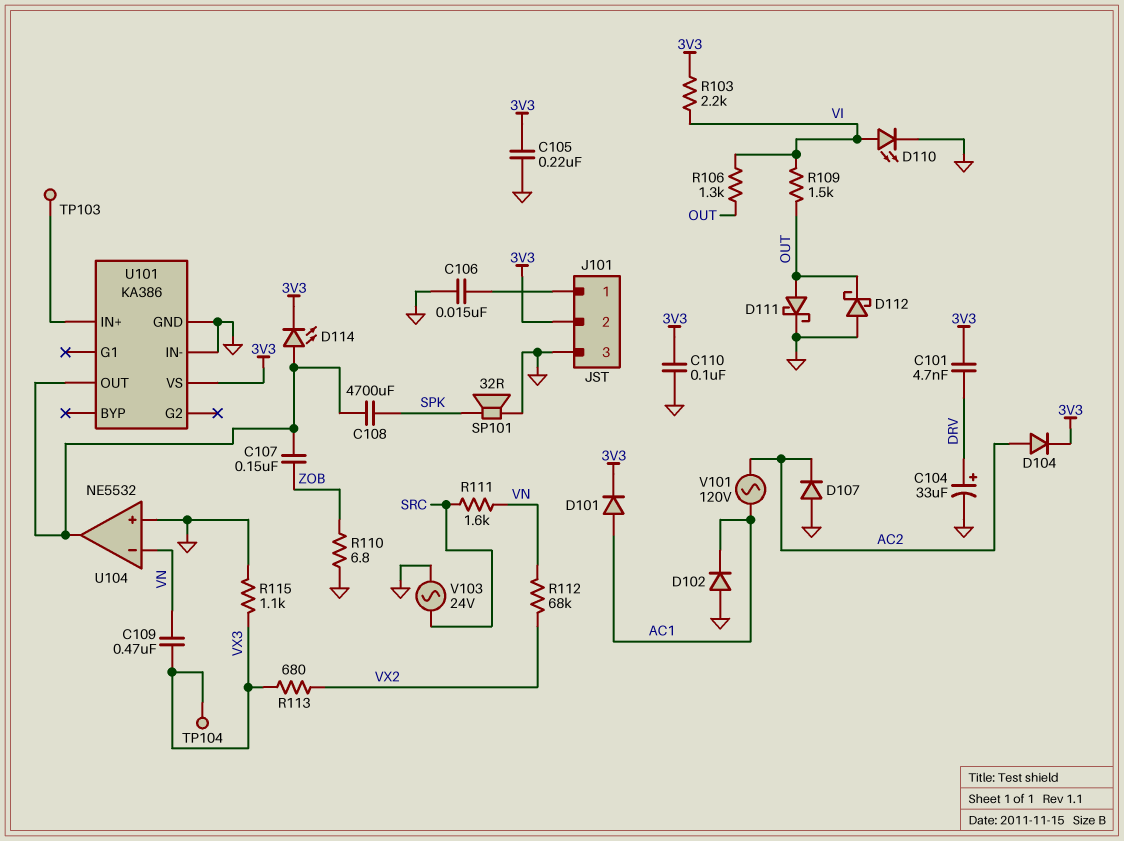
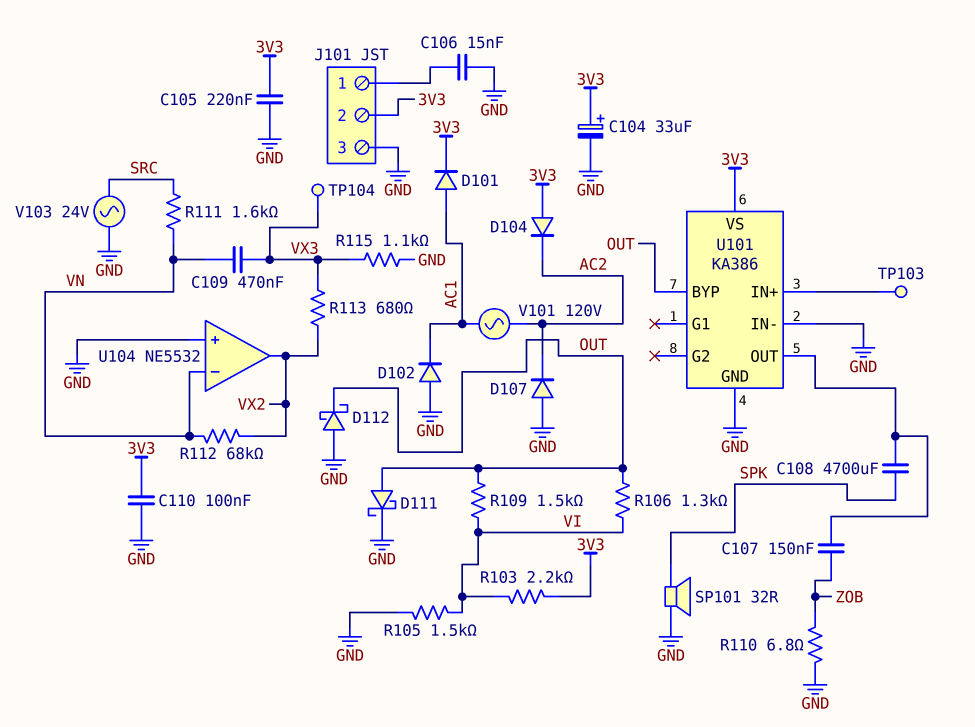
C101: 4.7nF (3V3, DRV) -> none
C104: 33uF (plus DRV, minus GND) -> 33uF (plus 3V3, minus GND)
D104: diode (A AC2, K 3V3) -> diode (A 3V3, K AC2)
D110: LED (A VI, K GND) -> none
D114: LED (A U101/OUT, K 3V3) -> none
R105: none -> 1.5k (GND, VI)
U101 pin BYP: none -> OUT
U104 pin out: U101/OUT -> VX2

